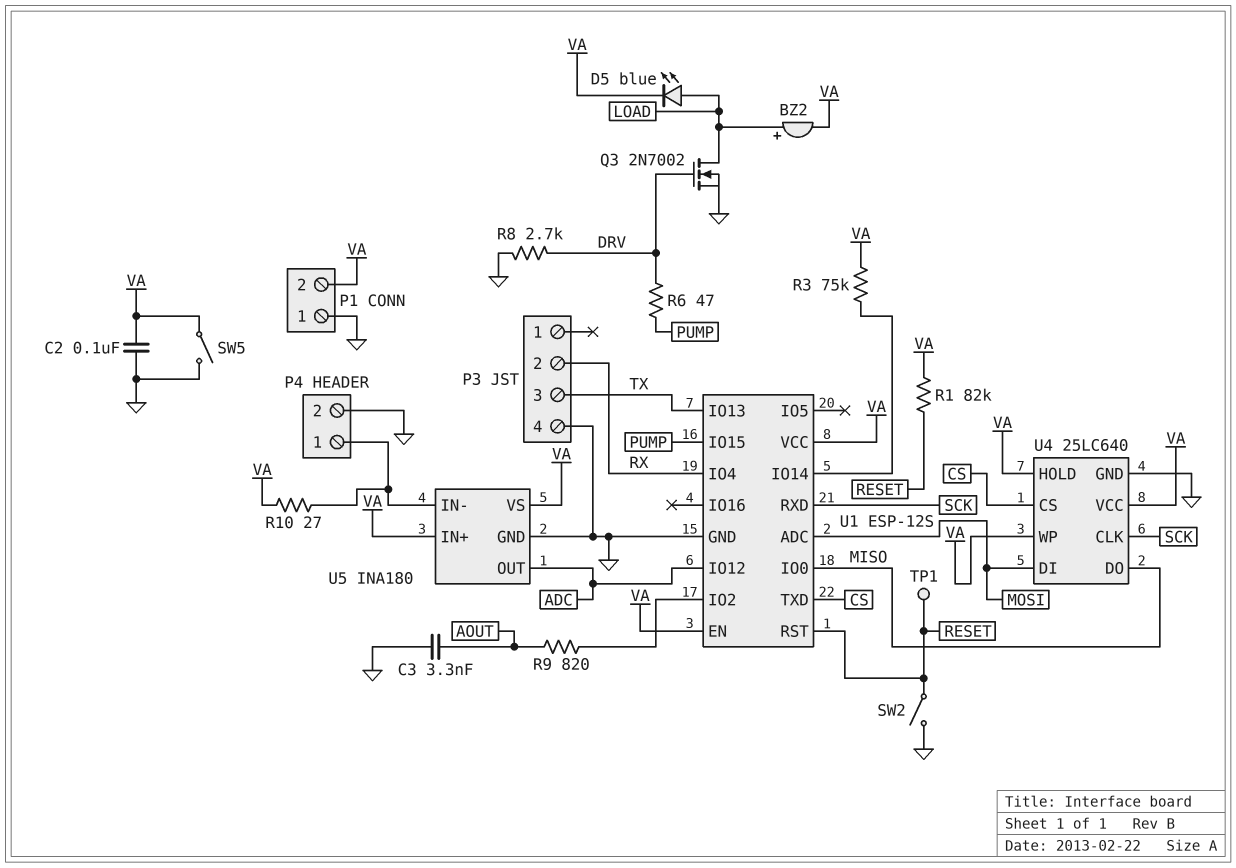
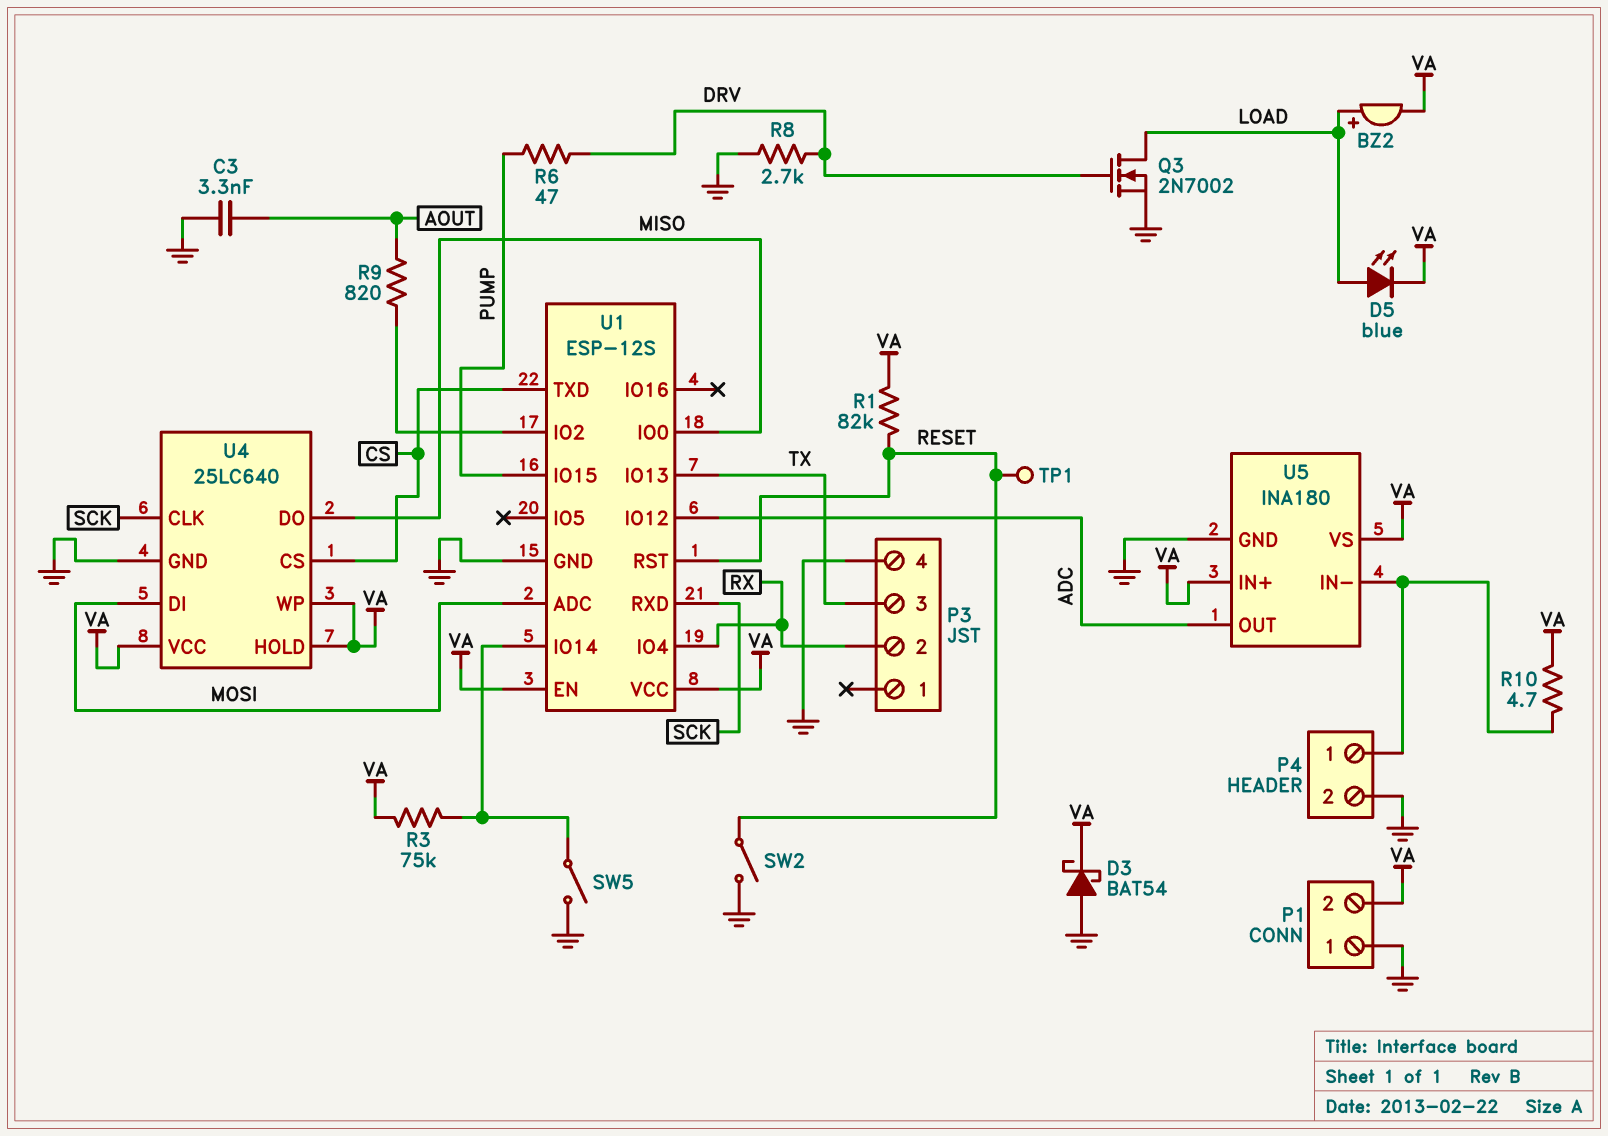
C2: 100nF (GND, VA) -> none
D3: none -> schottky BAT54 (A GND, K VA)
R10: 27 (P4/1, VA) -> 4.7 (P4/1, VA)
SW5: switch (GND, VA) -> switch (GND, U1/IO14)

